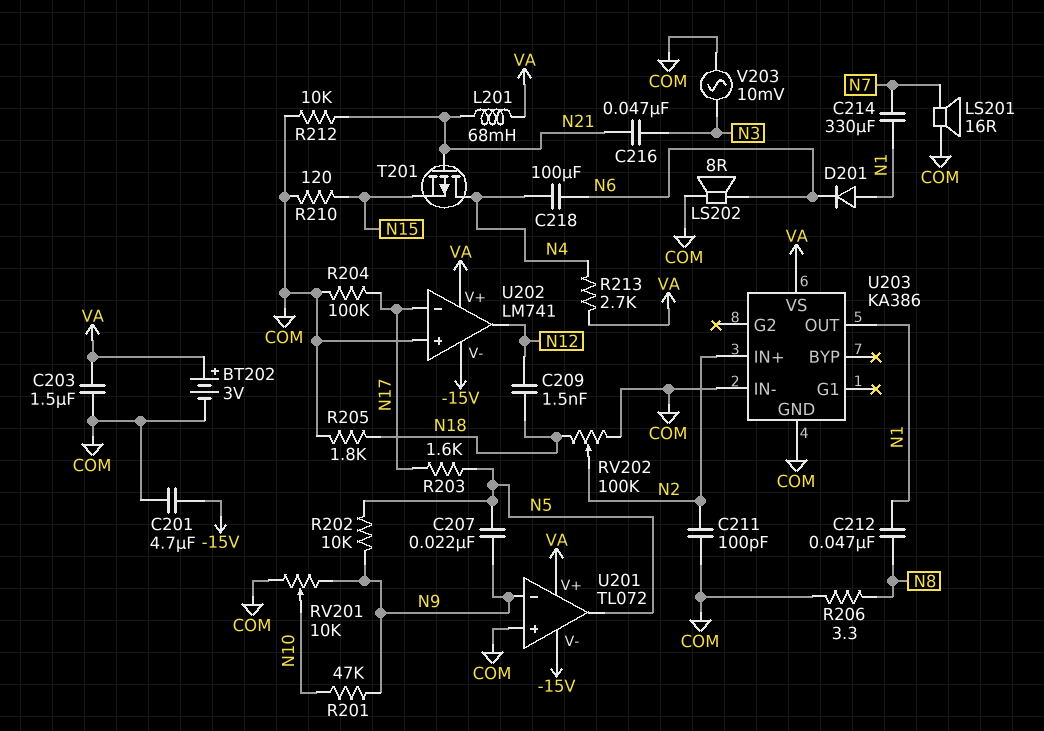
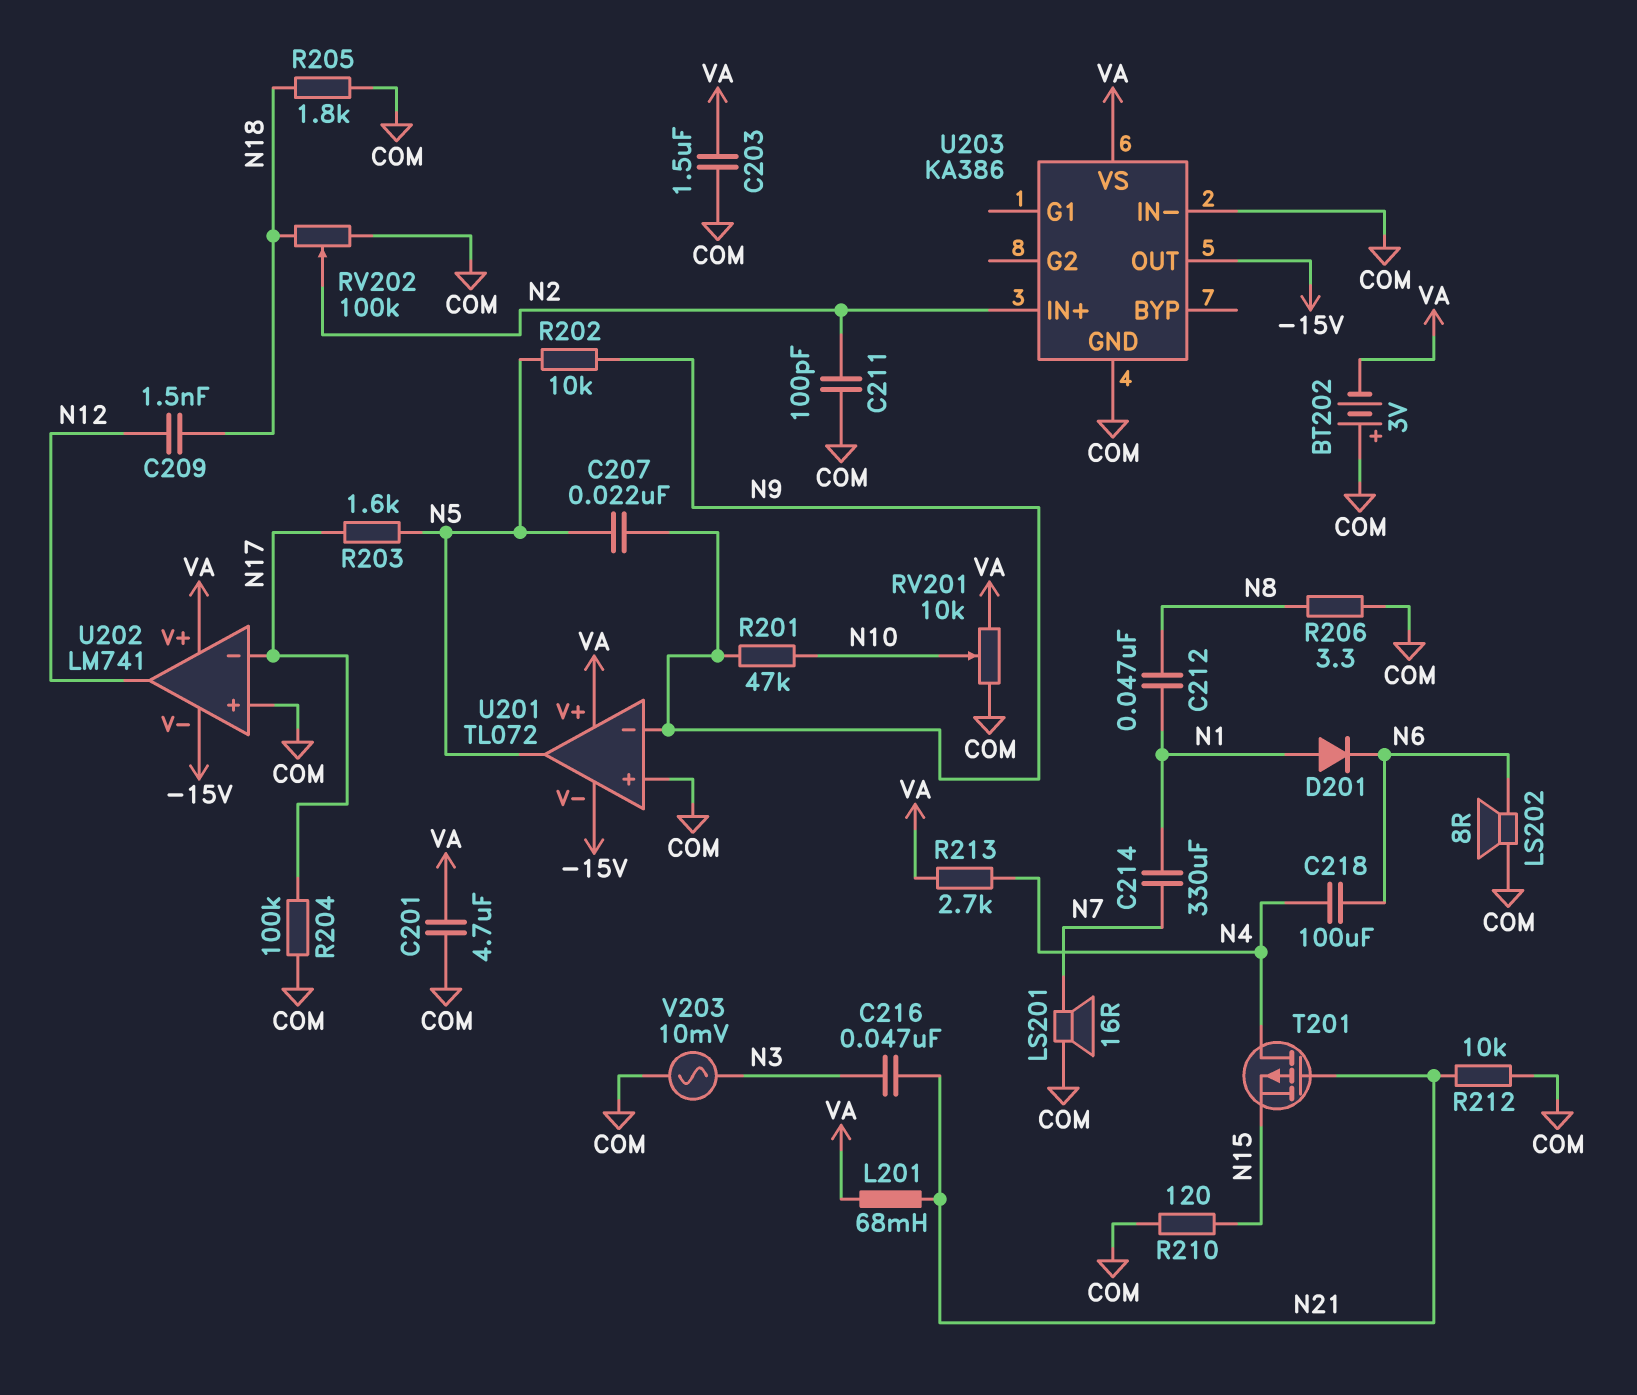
BT202: 3V (plus VA, minus COM) -> 3V (plus COM, minus VA)
C201: 4.7uF (-15V, COM) -> 4.7uF (COM, VA)
RV201: 10k (COM, N9, wiper N10) -> 10k (COM, VA, wiper N10)
U203 pin OUT: N1 -> -15V

